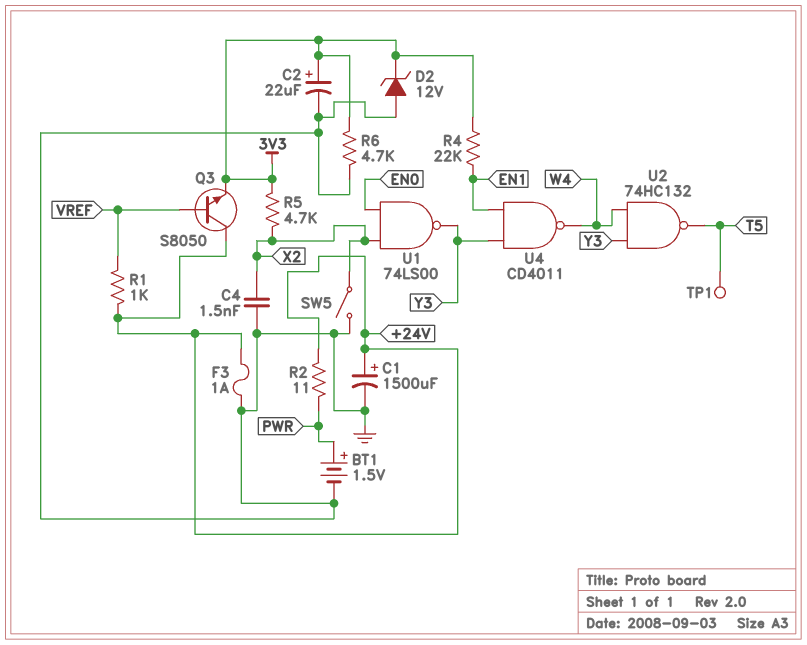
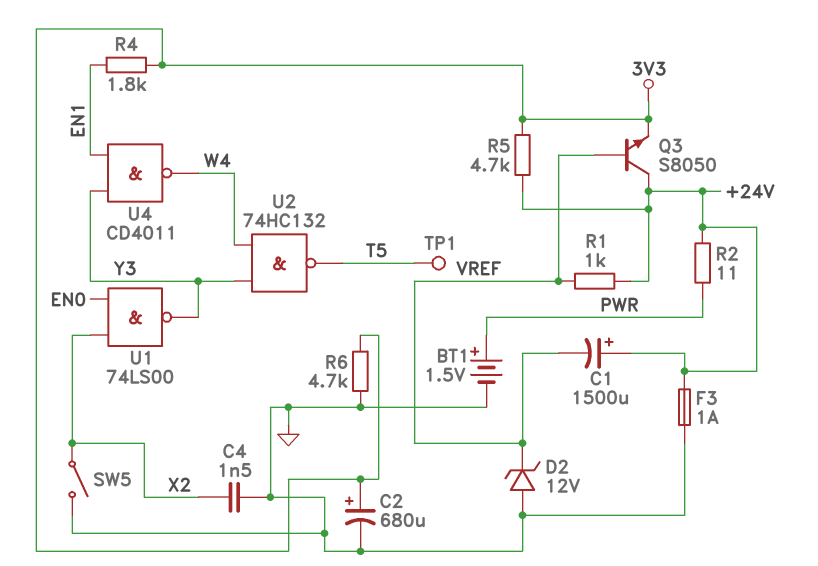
C1: 1500uF (plus +24V, minus GND) -> 1500uF (plus +24V, minus VREF)
C2: 22uF (plus 3V3, minus GND) -> 680uF (plus 3V3, minus GND)
D2: zener 12V (A GND, K 3V3) -> zener 12V (A GND, K VREF)
R4: 22k (3V3, EN1) -> 1.8k (3V3, EN1)
R5: 4.7k (3V3, X2) -> 4.7k (+24V, 3V3)

